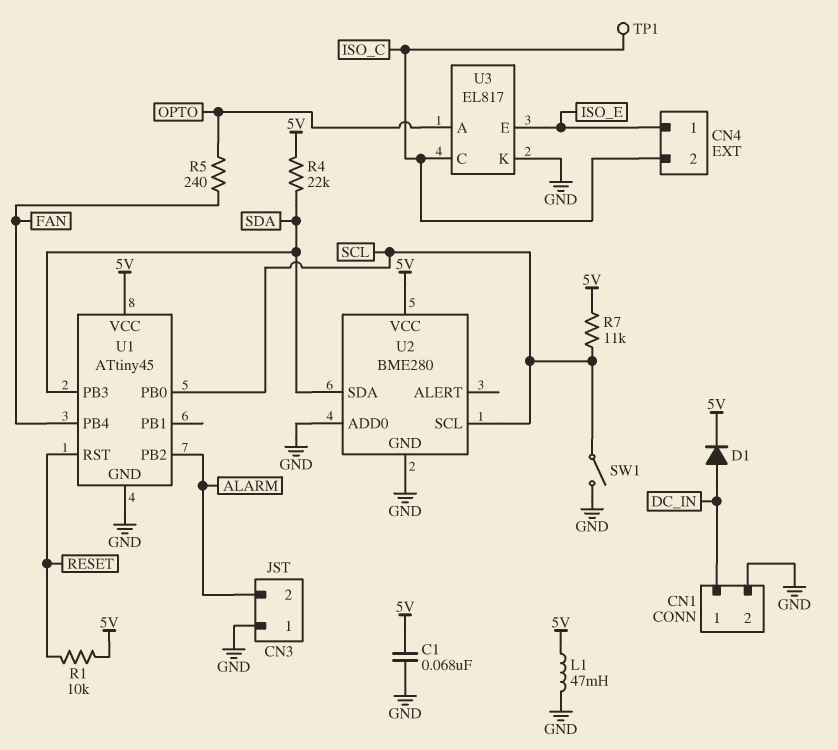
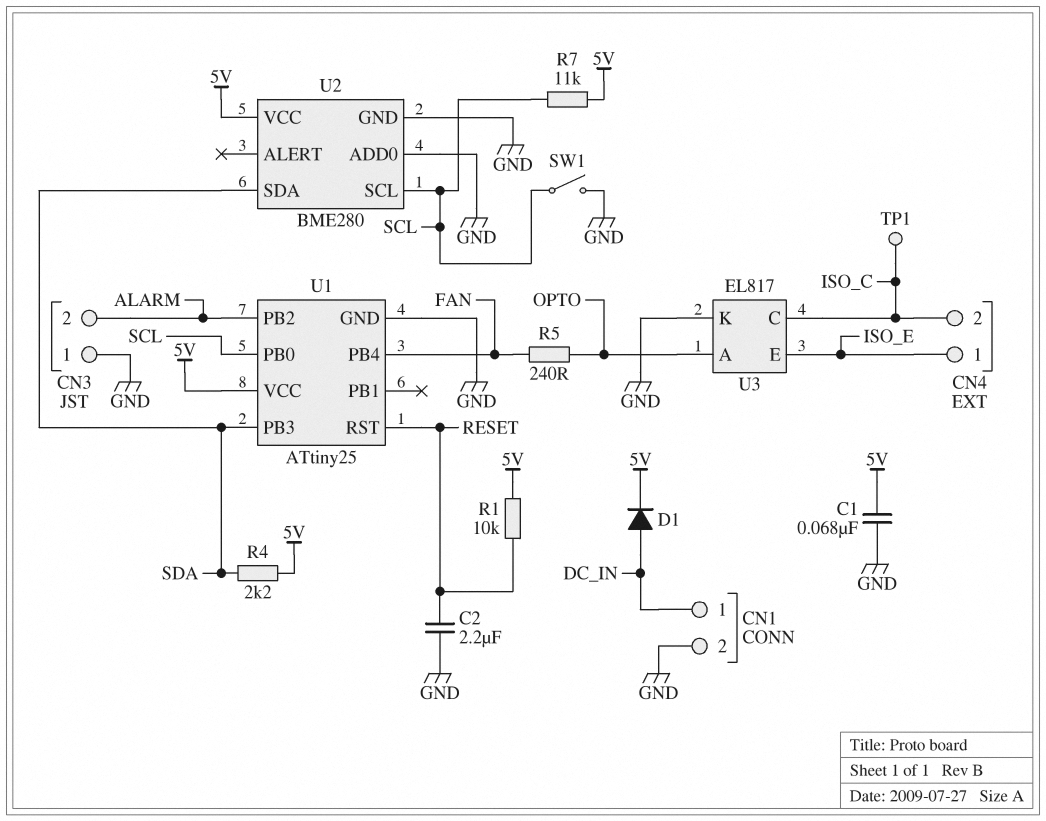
C2: none -> 2.2uF (GND, RESET)
L1: 47mH (5V, GND) -> none
R4: 22k (5V, SDA) -> 2.2k (5V, SDA)
U1: ATtiny45 -> ATtiny25

